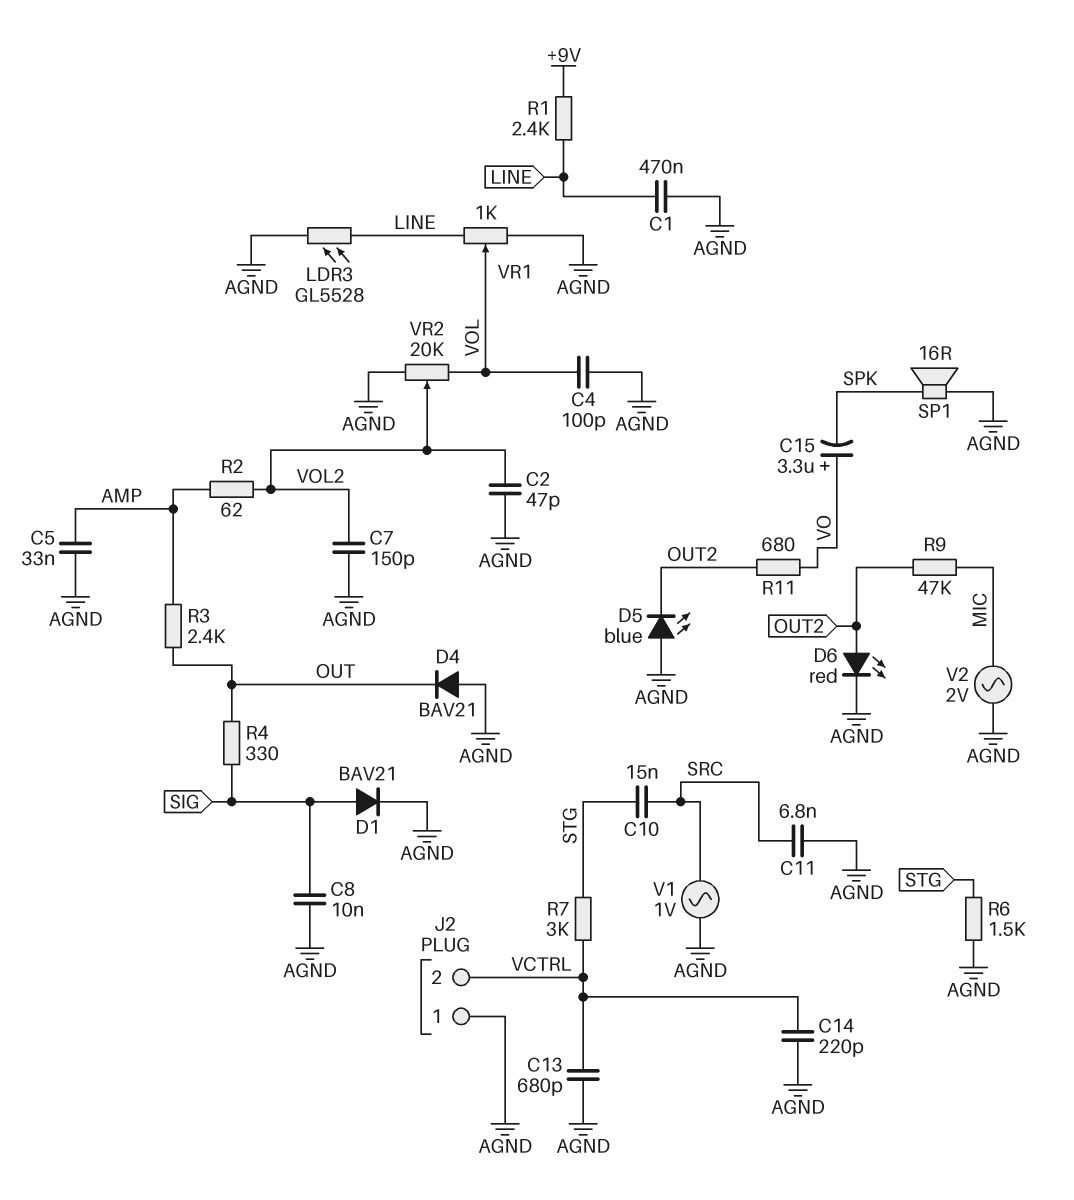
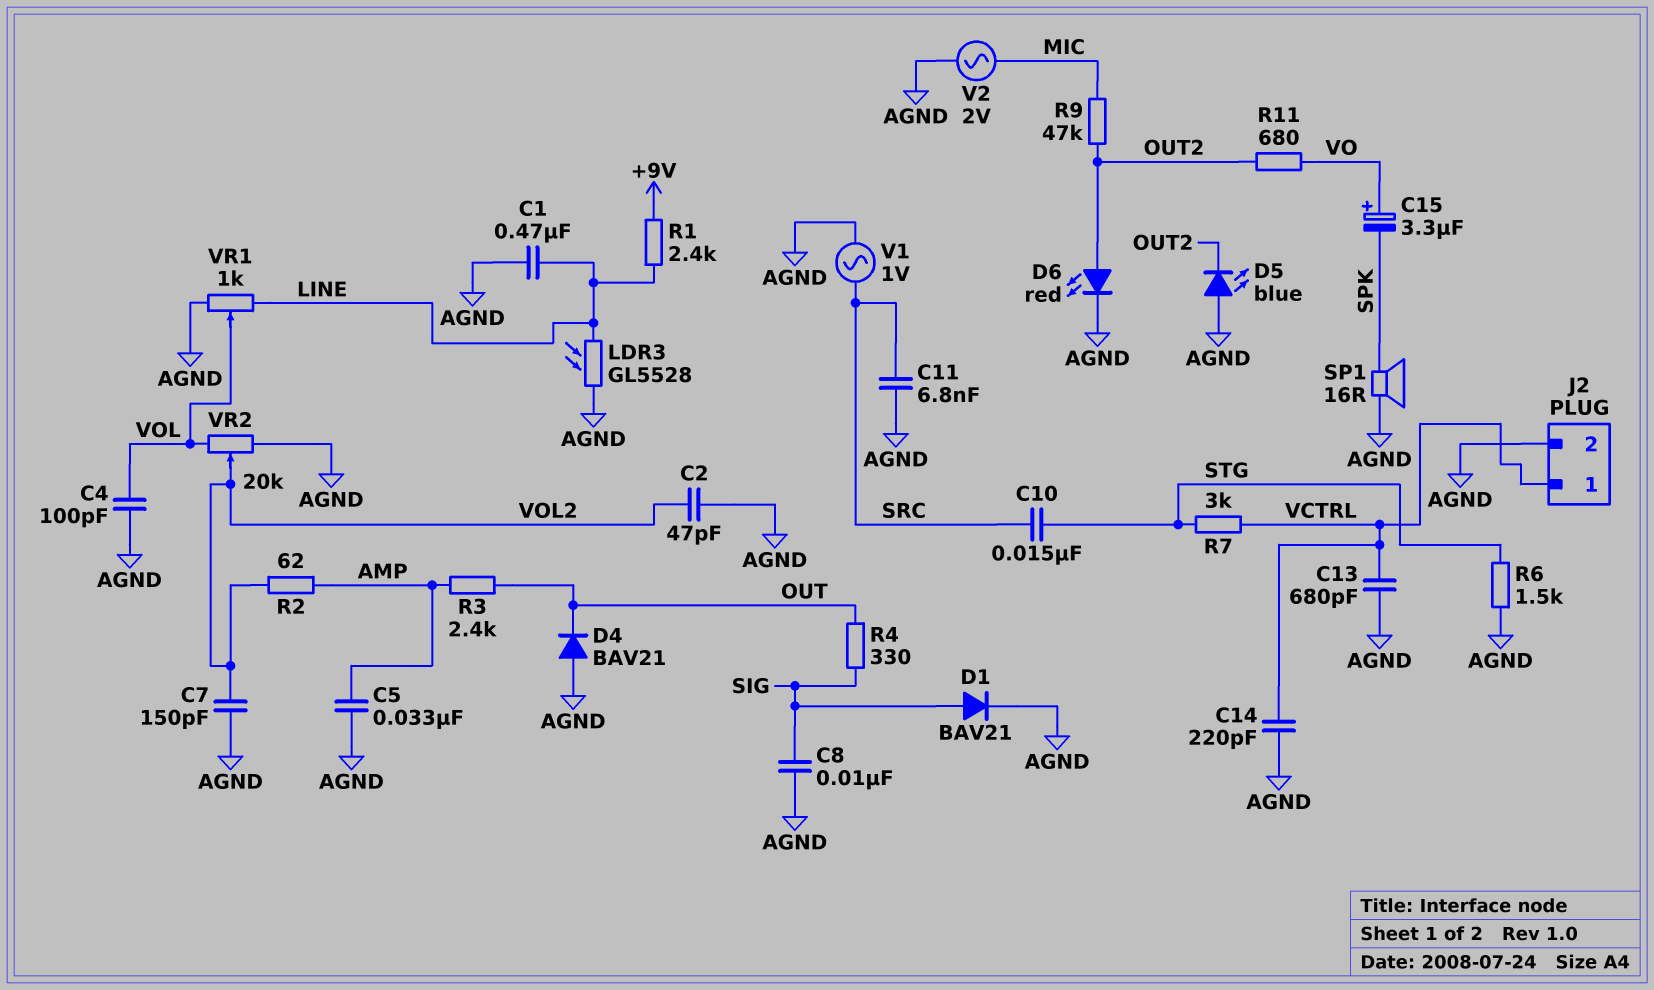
J2 pin 1: AGND -> VCTRL
J2 pin 2: VCTRL -> AGND

